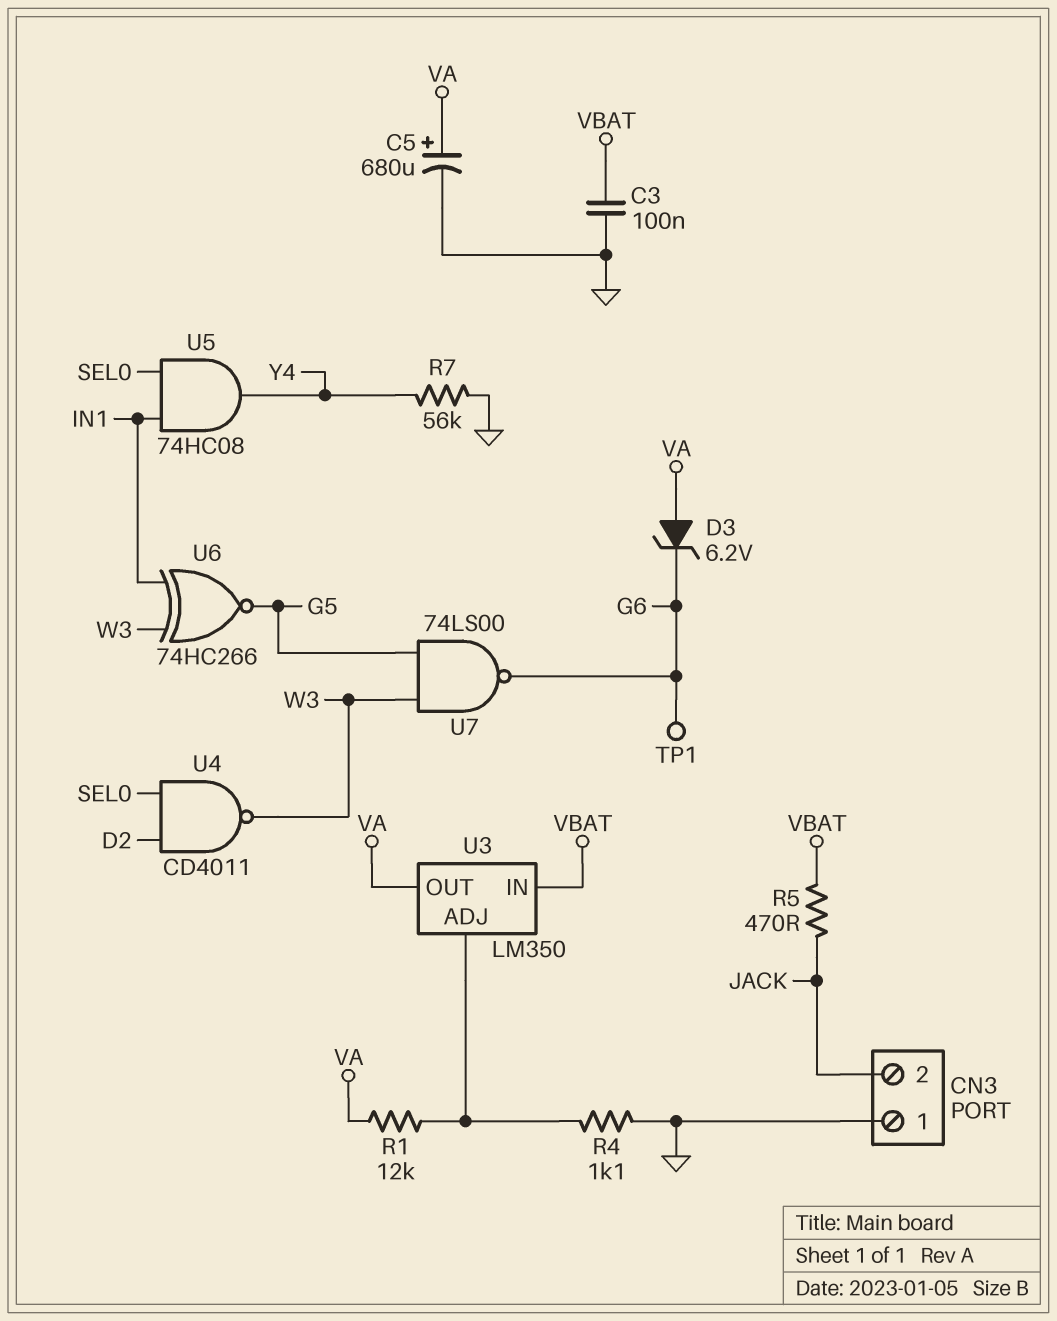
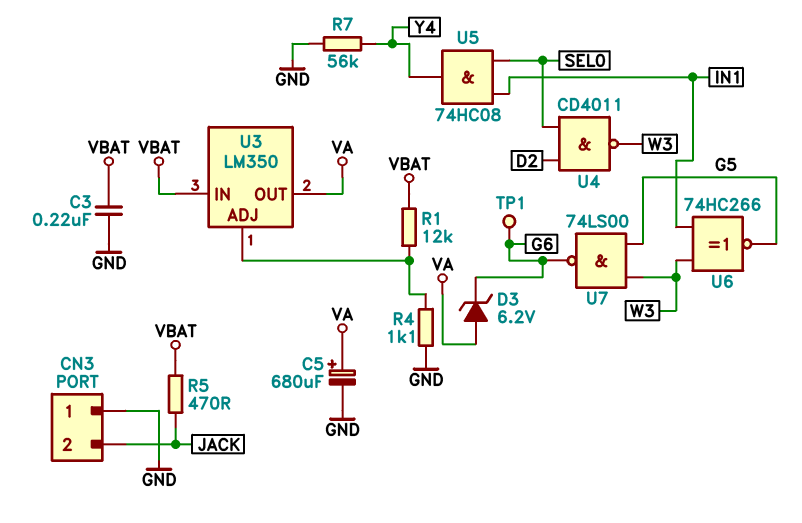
C3: 100nF (GND, VBAT) -> 220nF (GND, VBAT)
R1: 12k (U3/ADJ, VA) -> 12k (U3/ADJ, VBAT)

